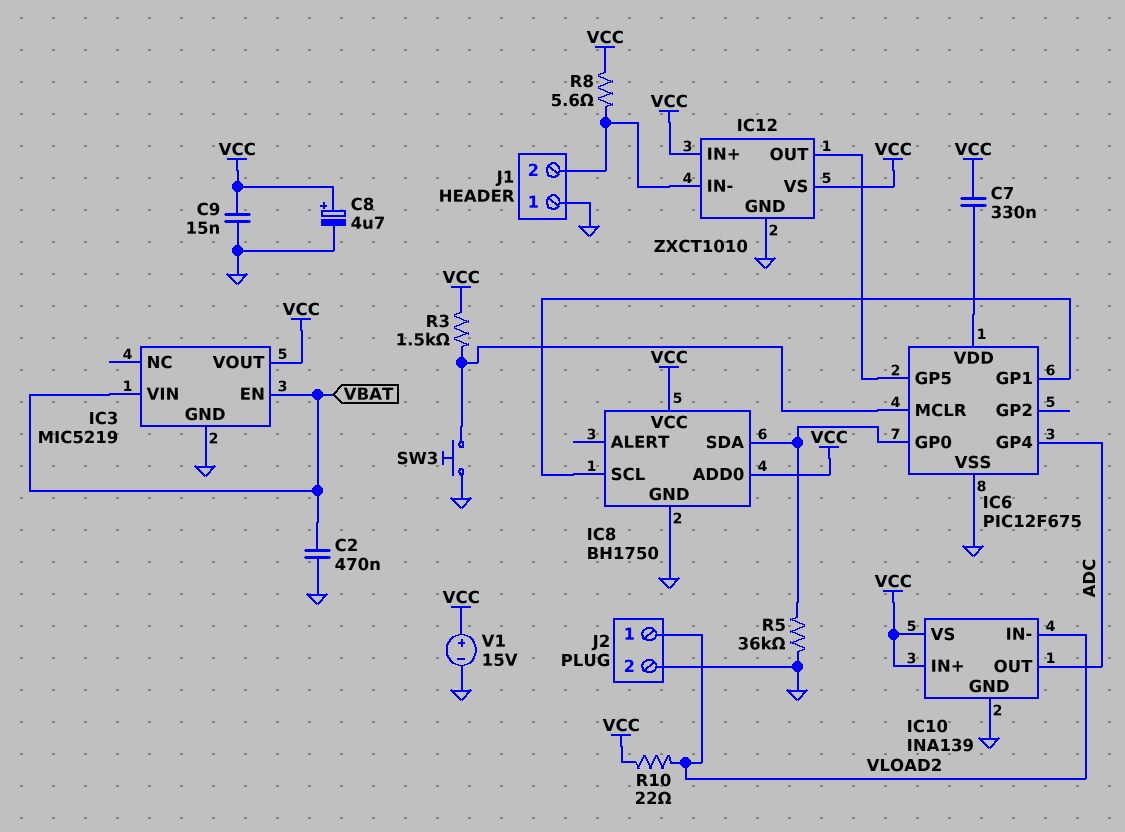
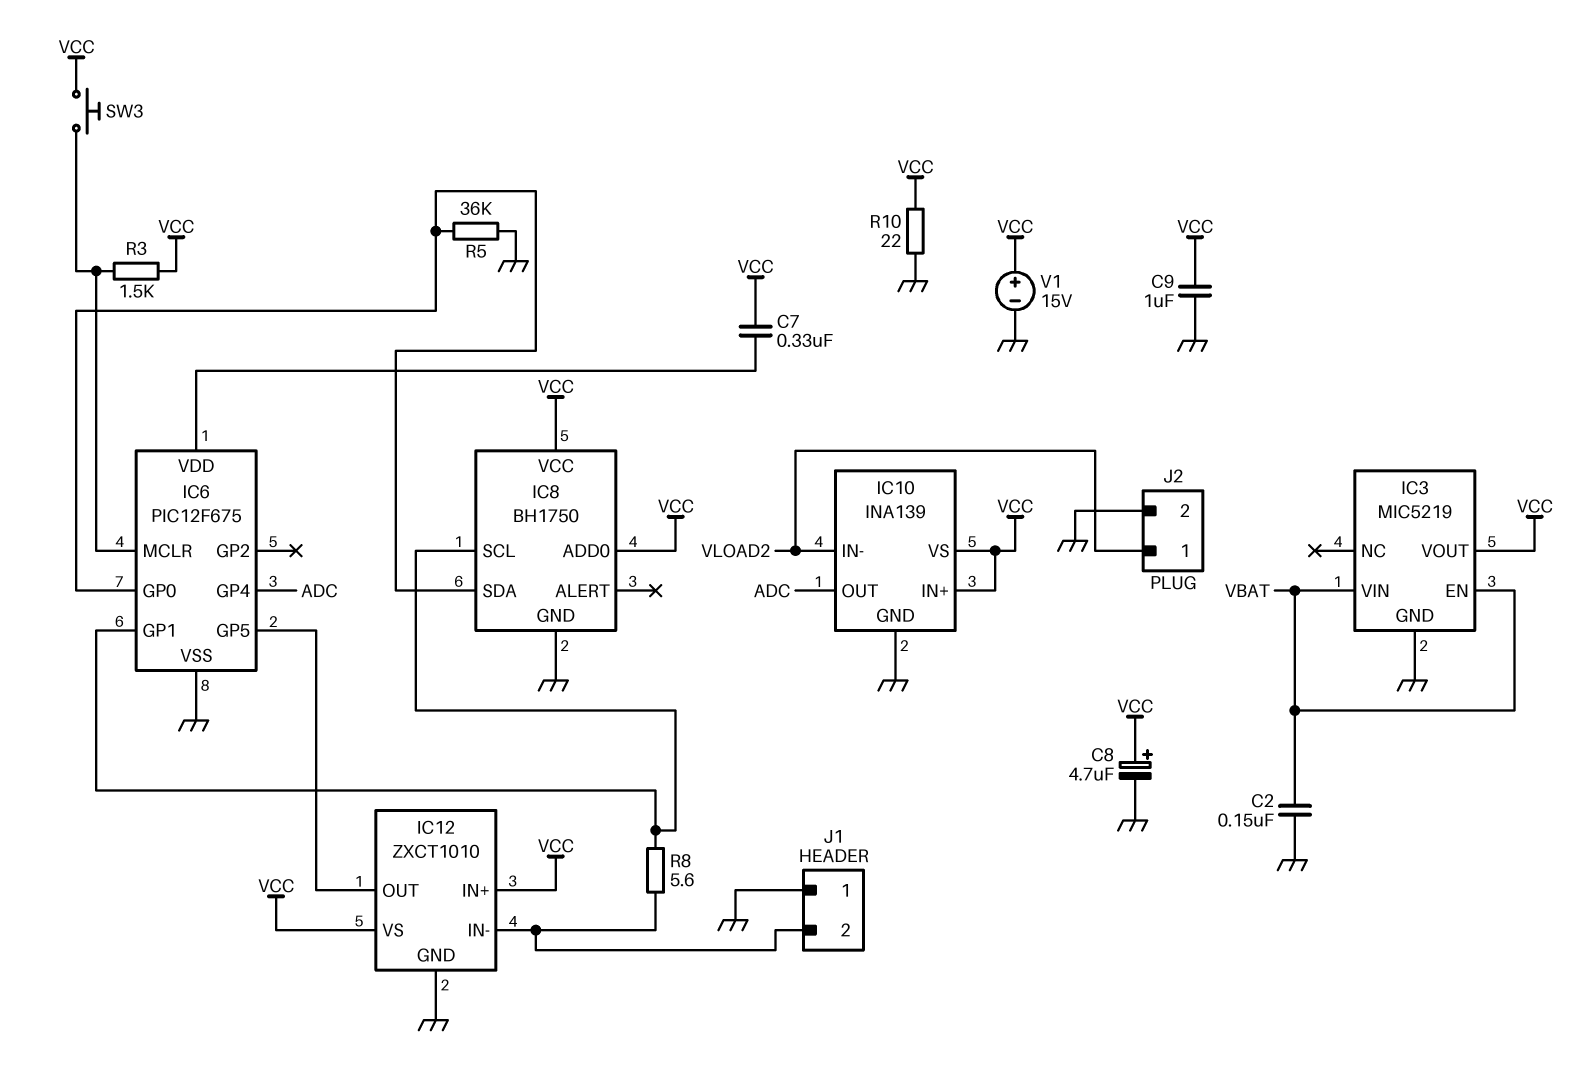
C2: 470nF (GND, VBAT) -> 150nF (GND, VBAT)
C9: 15nF (GND, VCC) -> 1uF (GND, VCC)
R8: 5.6 (IC12/IN-, VCC) -> 5.6 (IC6/GP1, IC12/IN-)
R10: 22 (VCC, VLOAD2) -> 22 (GND, VCC)
SW3: button (GND, IC6/MCLR) -> button (IC6/MCLR, VCC)

